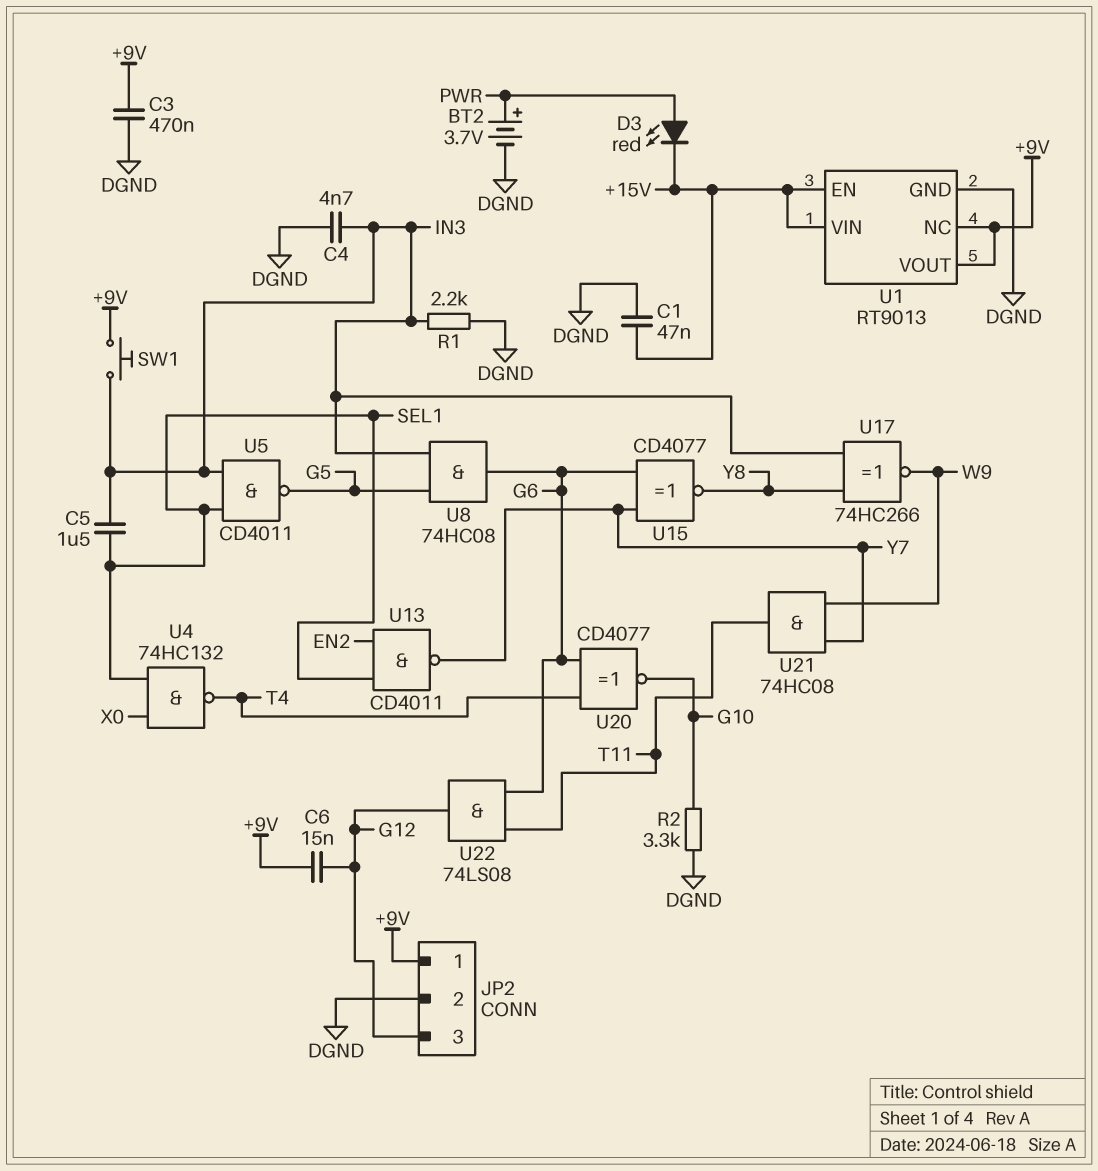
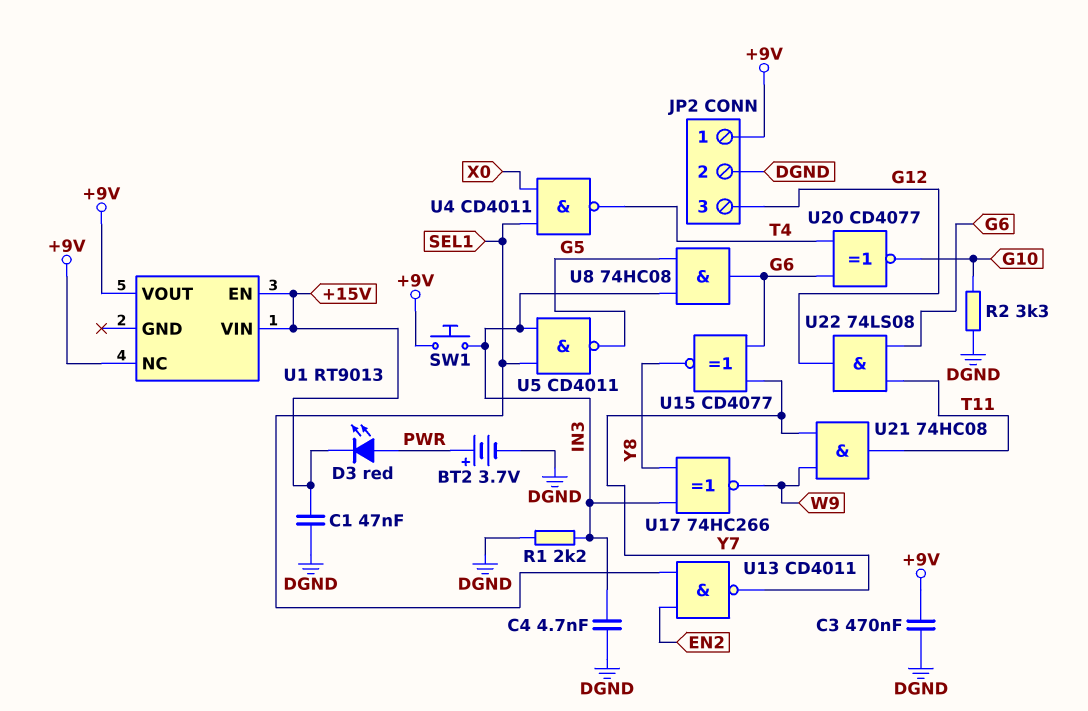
C5: 1.5uF (IN3, SEL1) -> none
C6: 15nF (+9V, G12) -> none
U1 pin GND: DGND -> none
U4: NAND 74HC132 (in SEL1, in X0, out T4) -> NAND CD4011 (in SEL1, in X0, out T4)

